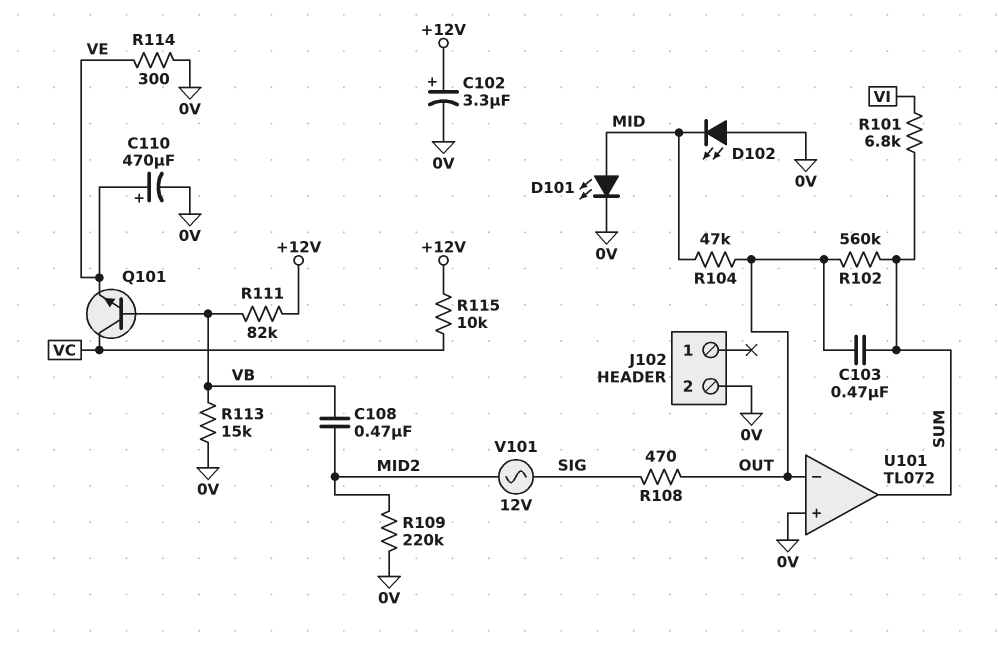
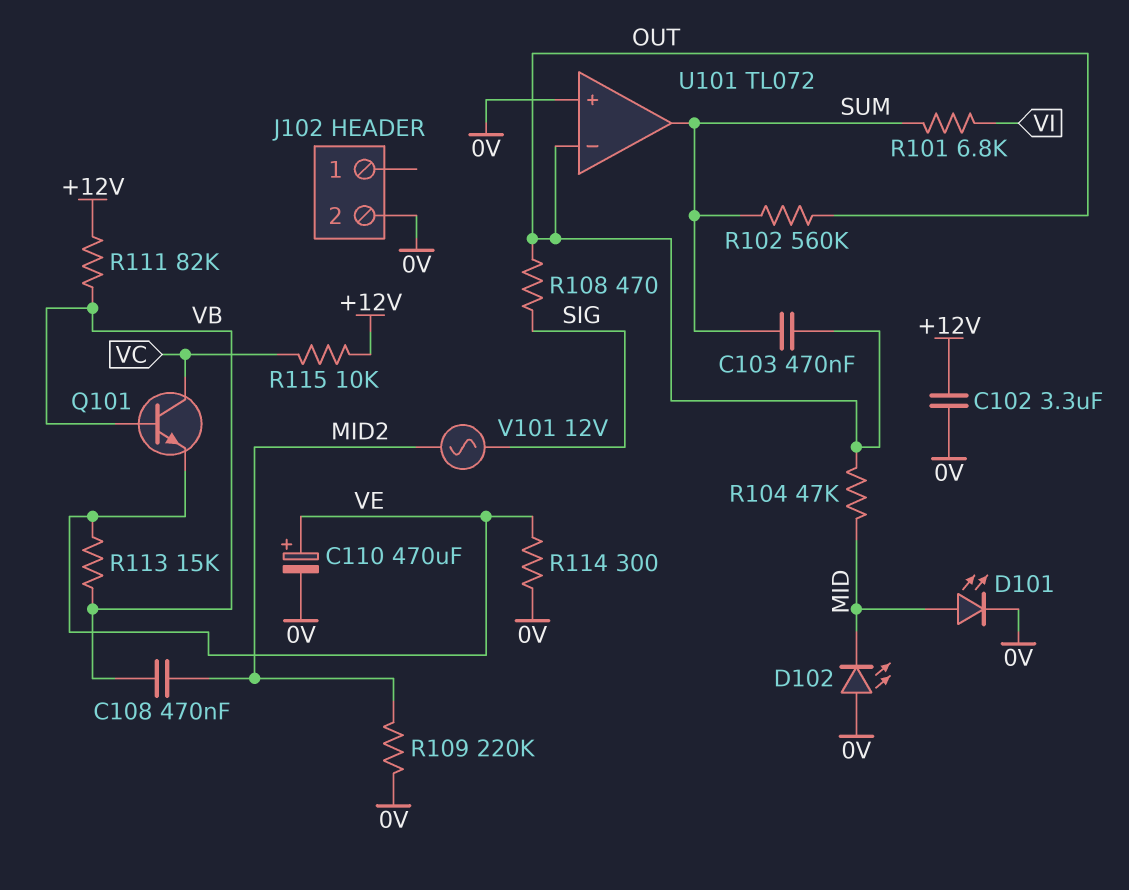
C102: 3.3uF (plus +12V, minus 0V) -> 3.3uF (+12V, 0V)
R113: 15k (0V, VB) -> 15k (VB, VE)

